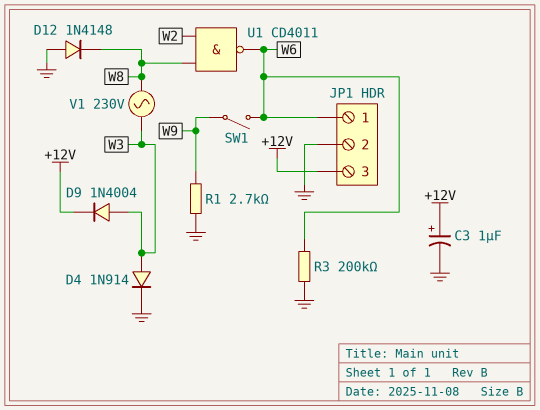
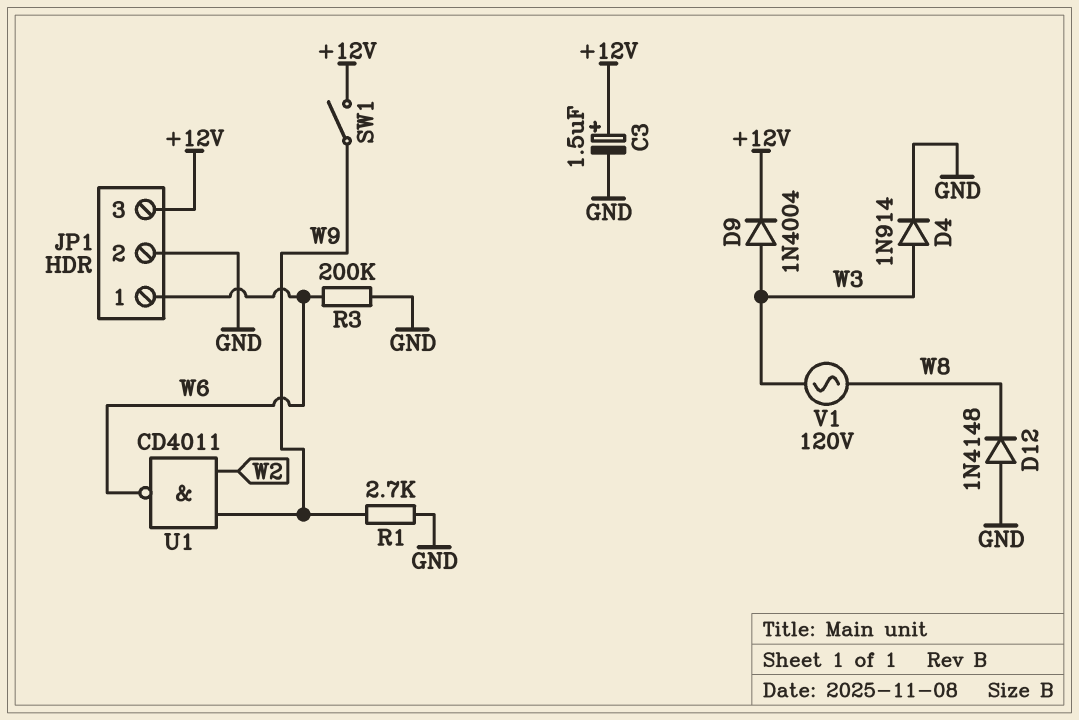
C3: 1uF (plus +12V, minus GND) -> 1.5uF (plus +12V, minus GND)
SW1: switch (W6, W9) -> switch (+12V, W9)
U1: NAND CD4011 (in W2, in W8, out W6) -> NAND CD4011 (in W2, in W9, out W6)
V1: AC 230V (W3, W8) -> AC 120V (W3, W8)

